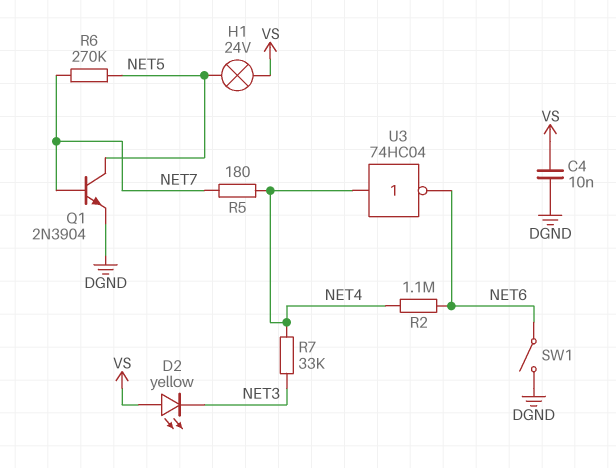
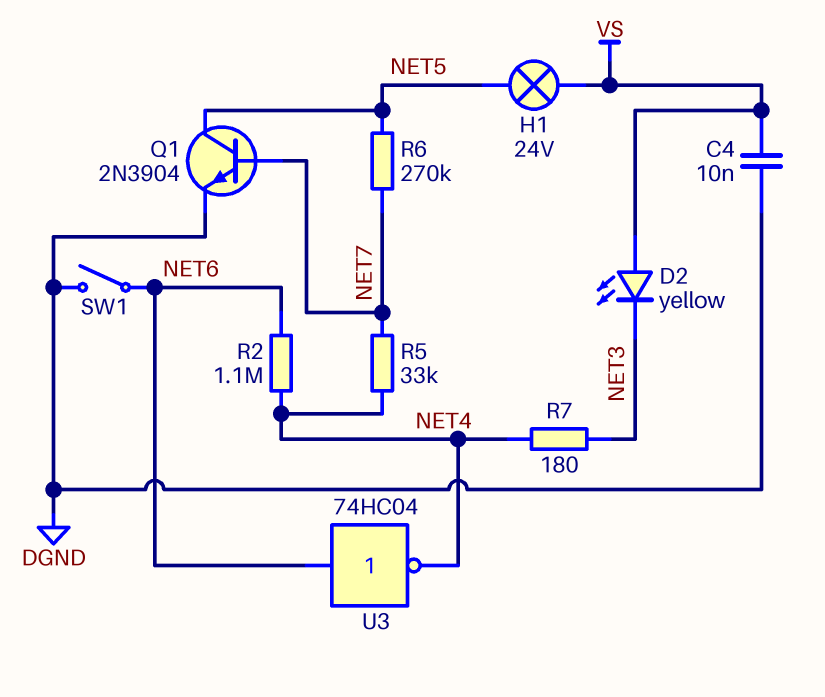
R5: 180 (NET4, NET7) -> 33k (NET4, NET7)
R7: 33k (NET3, NET4) -> 180 (NET3, NET4)
U3: NOT 74HC04 (in NET4, out NET6) -> NOT 74HC04 (in NET6, out NET4)

